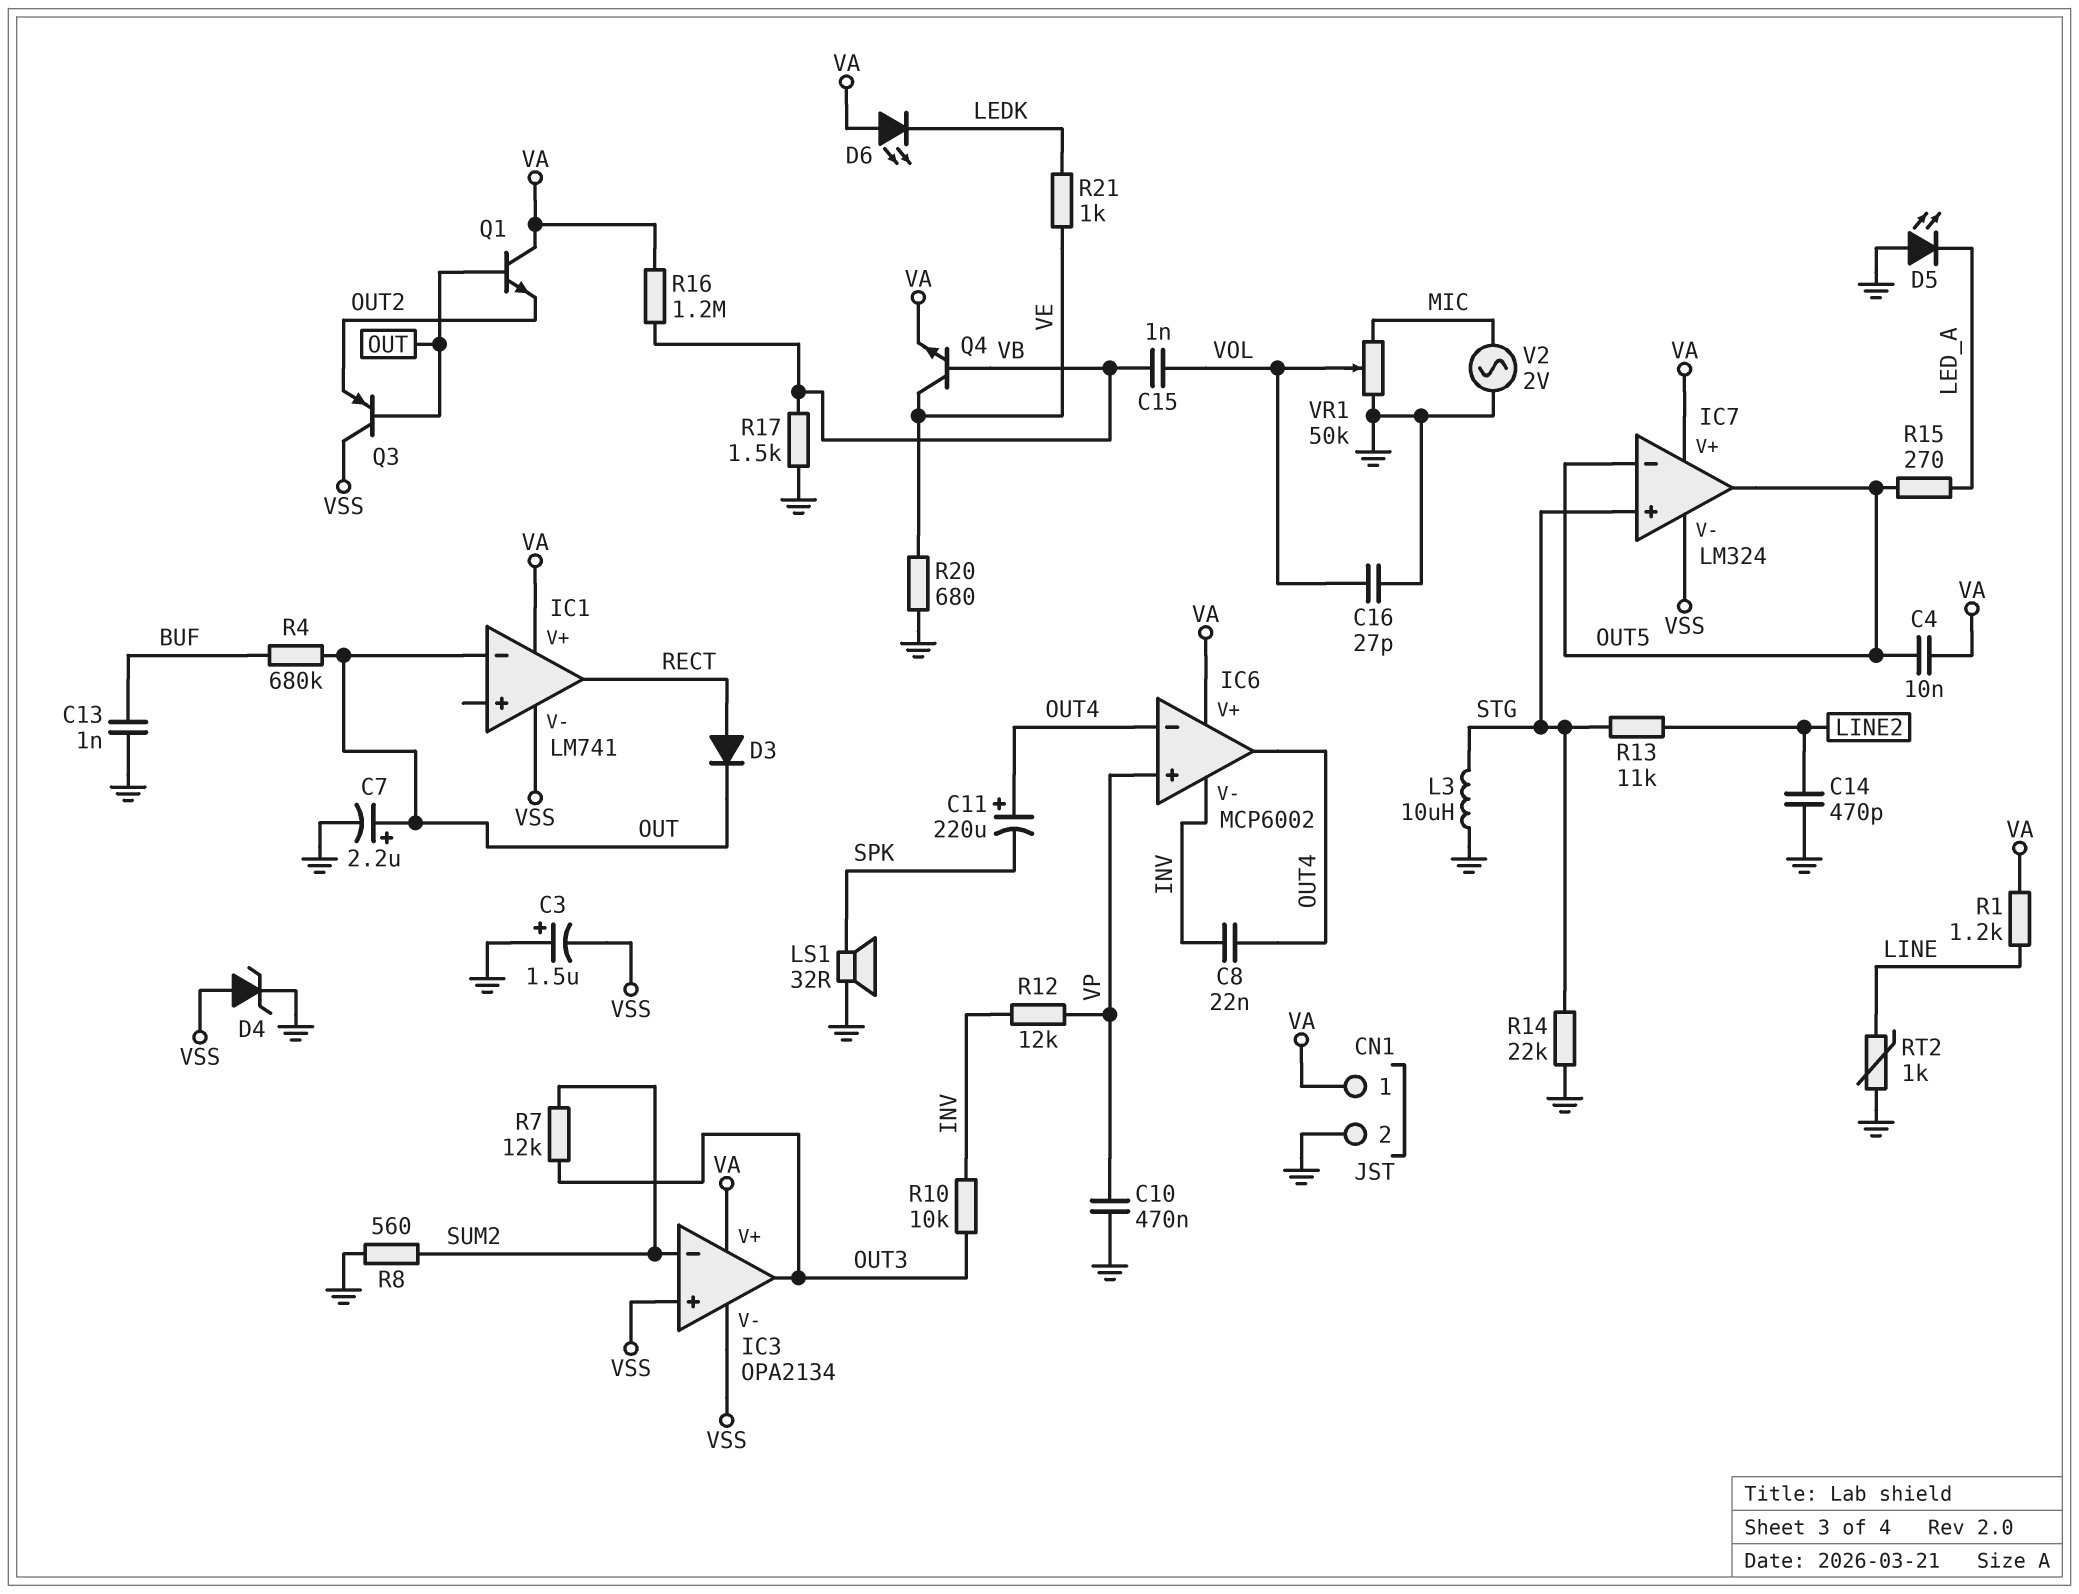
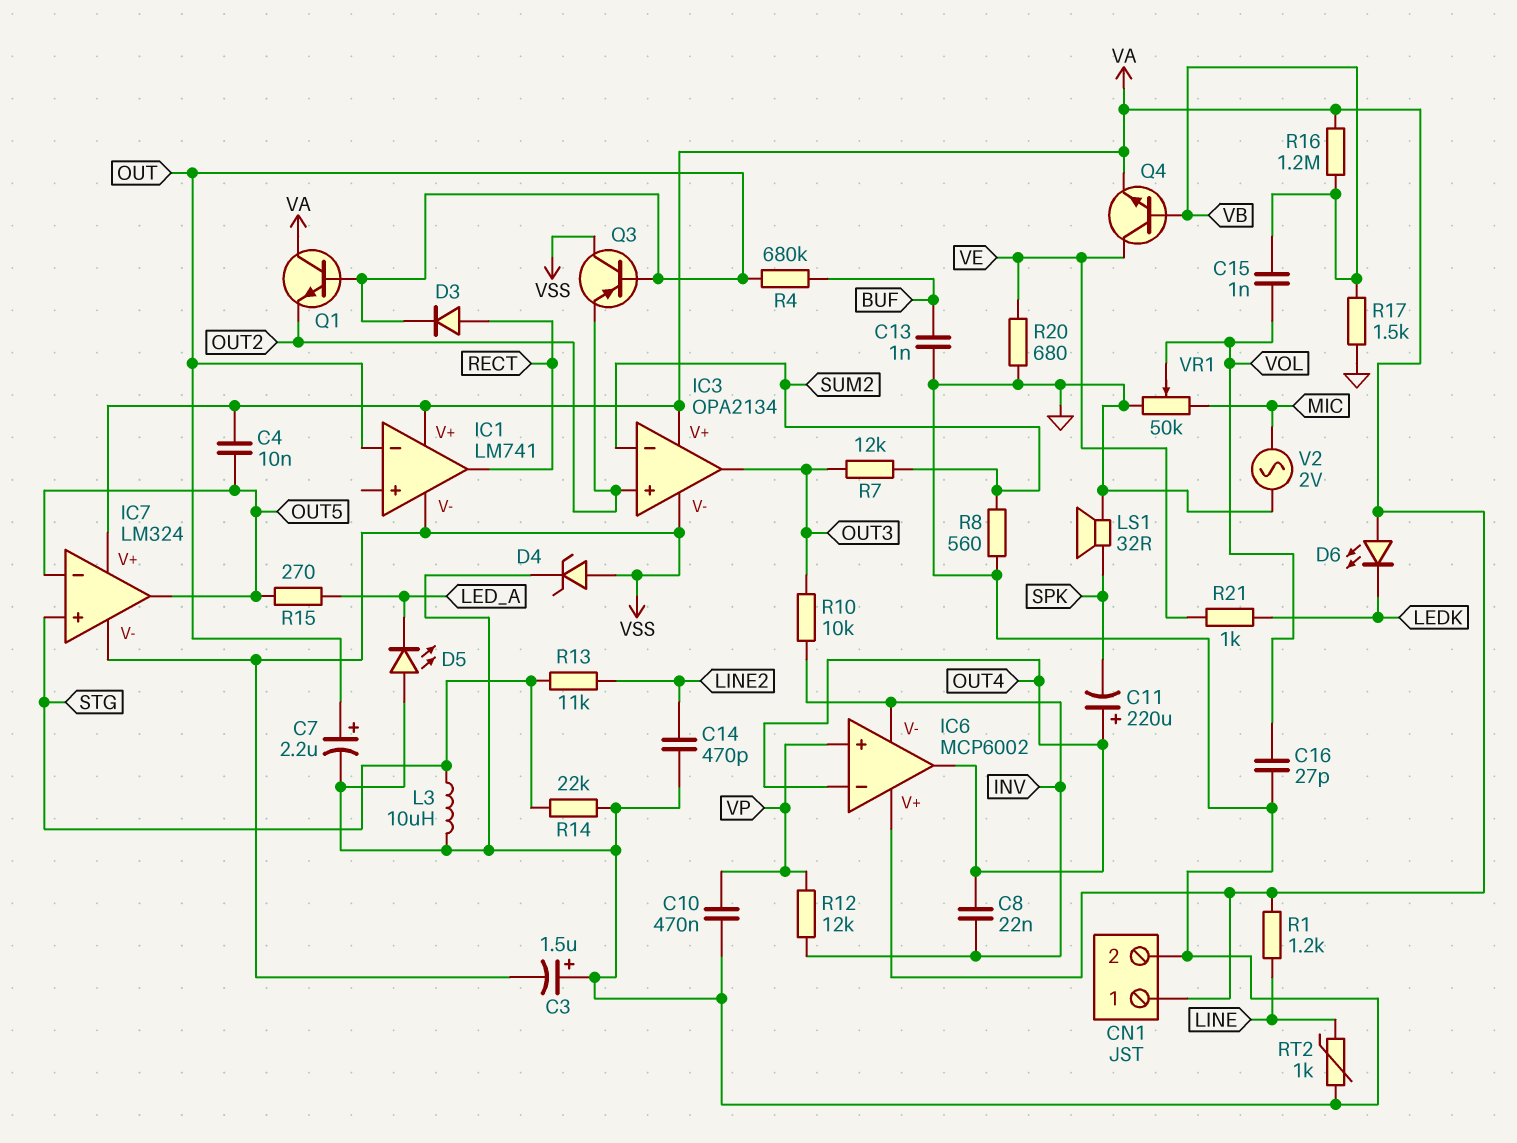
IC3 pin in+: VSS -> OUT2

